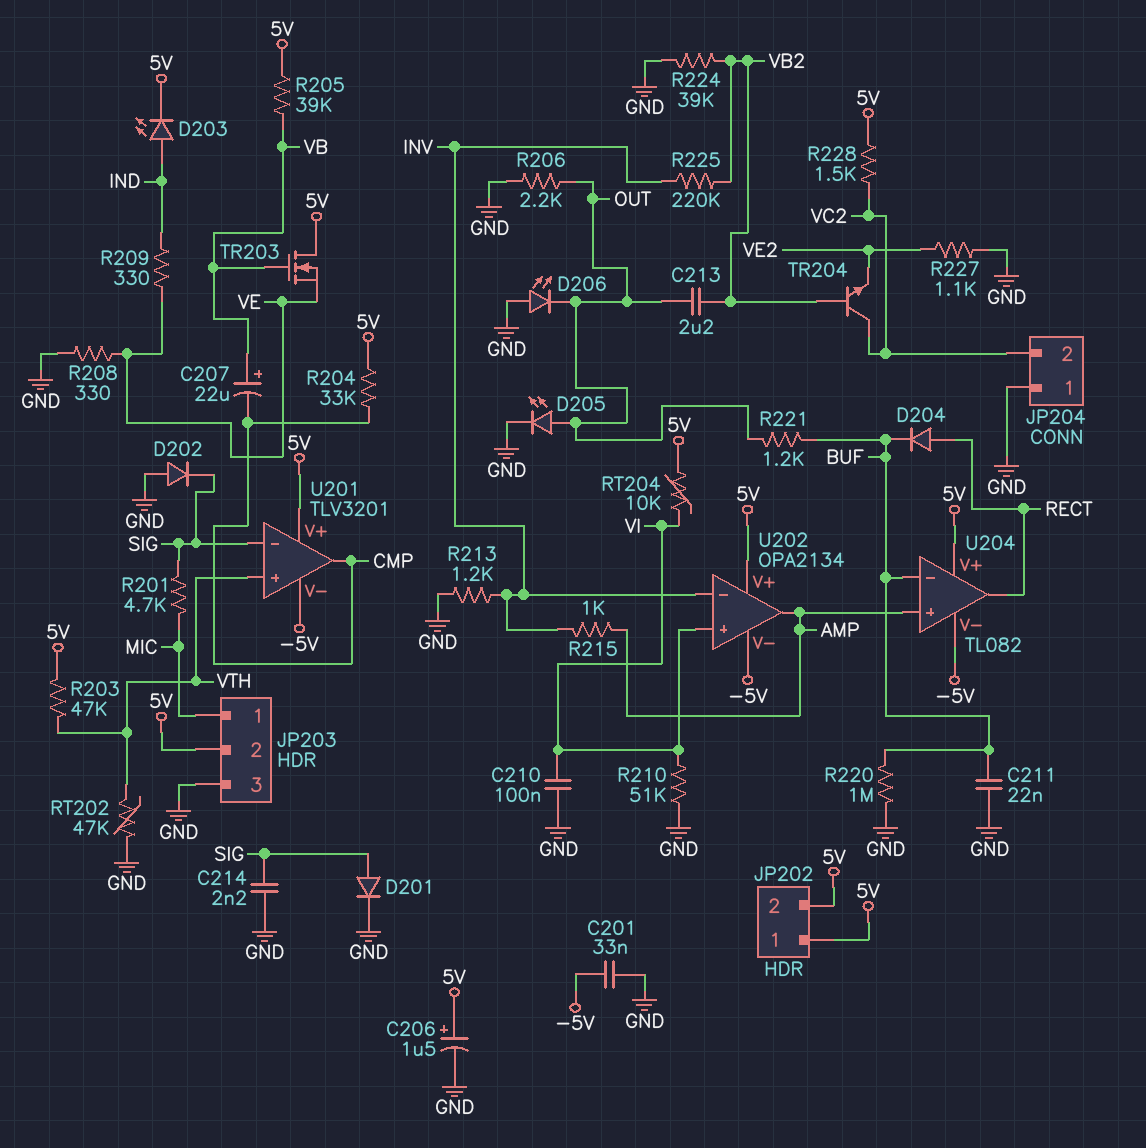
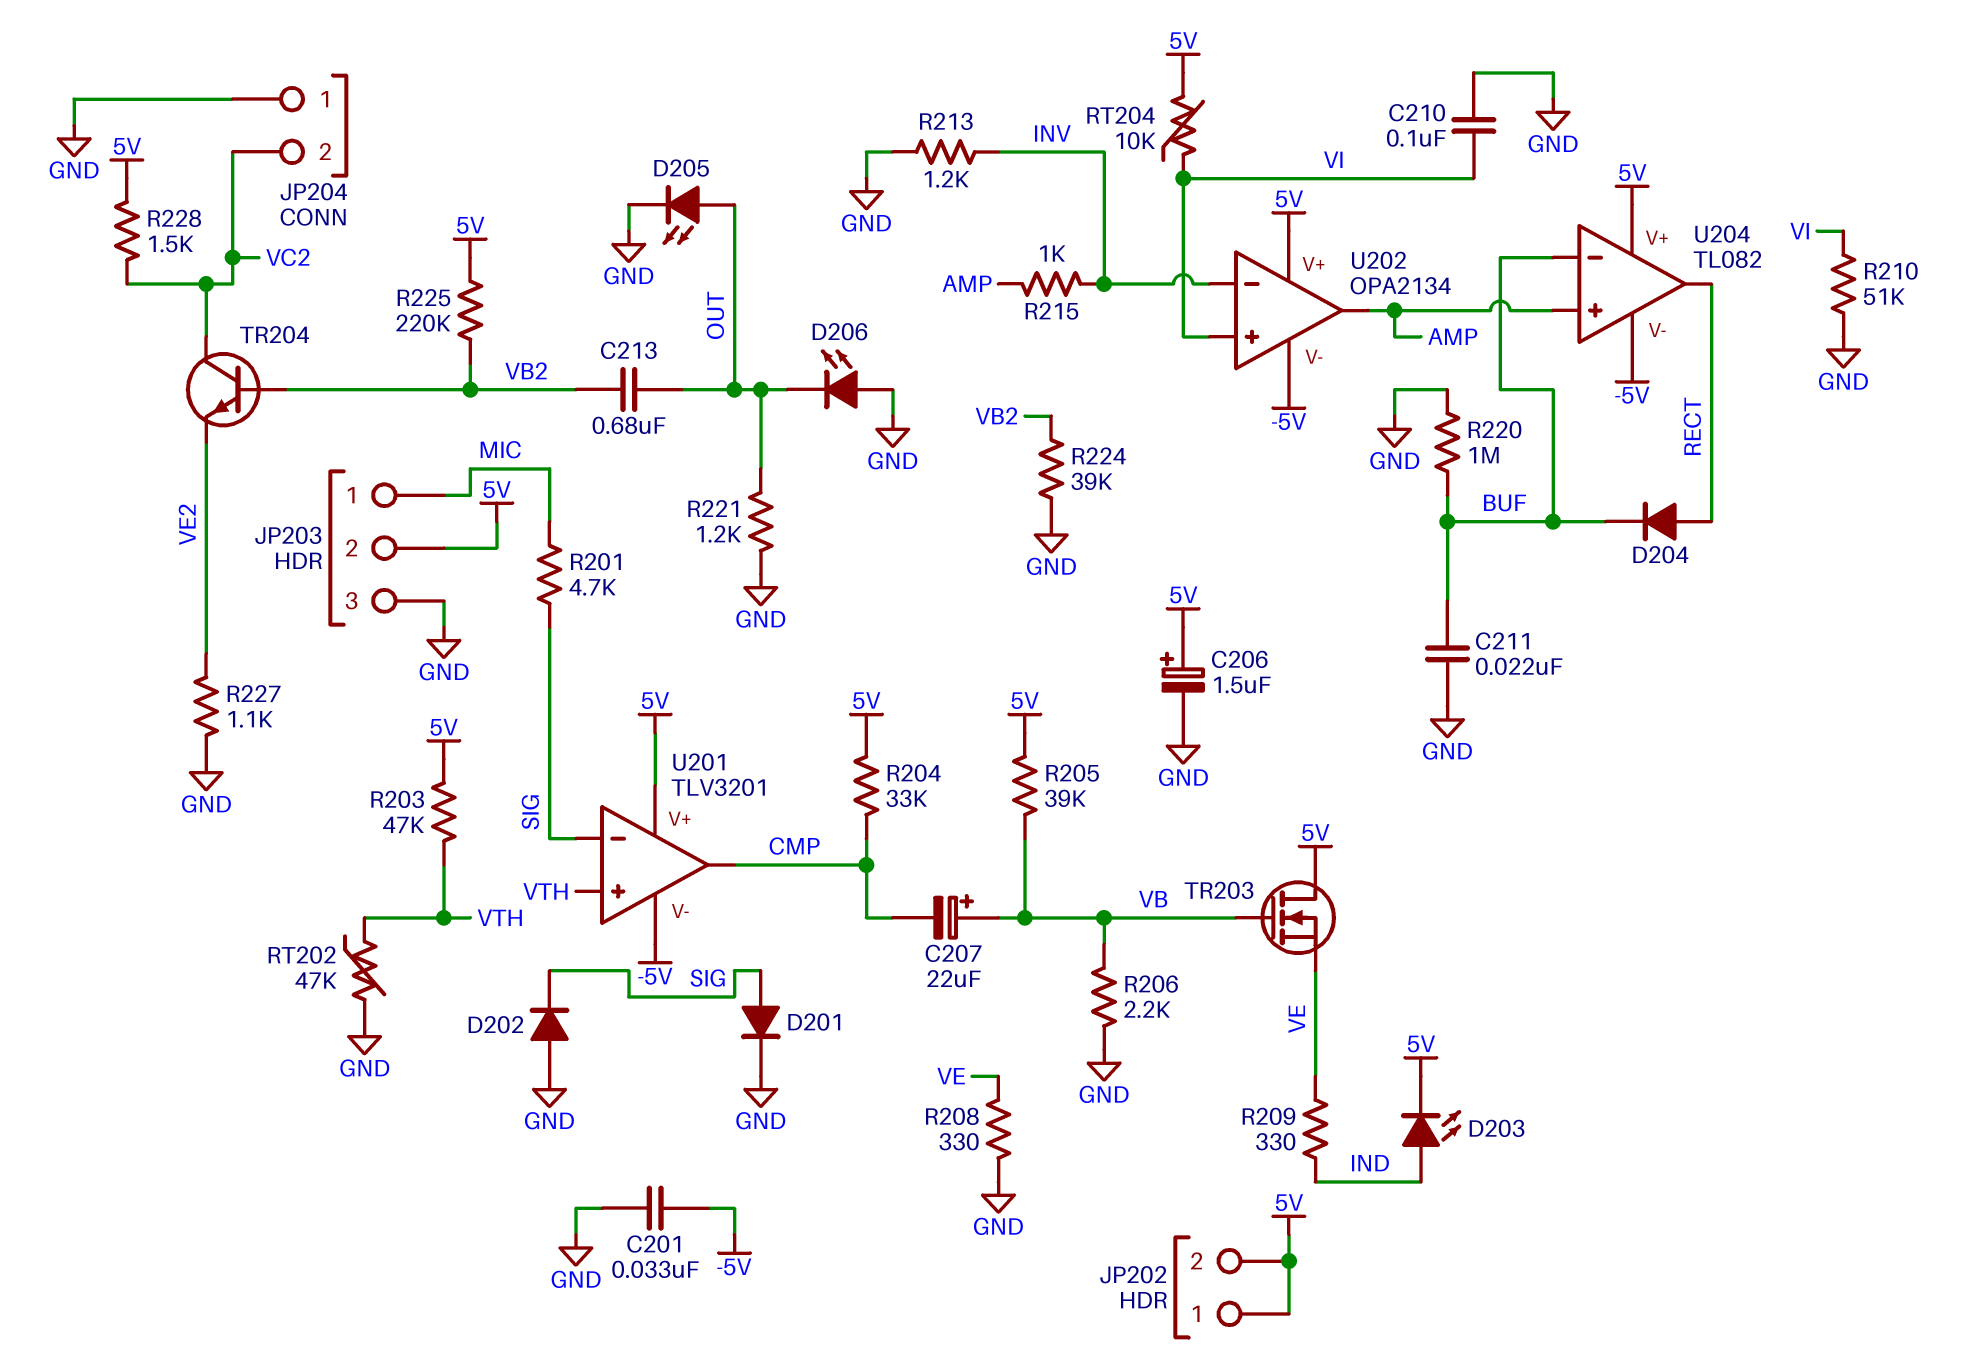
C213: 2.2uF (OUT, VB2) -> 680nF (OUT, VB2)
C214: 2.2nF (GND, SIG) -> none
R206: 2.2k (GND, OUT) -> 2.2k (GND, VB)
R221: 1.2k (BUF, OUT) -> 1.2k (GND, OUT)
R225: 220k (INV, VB2) -> 220k (5V, VB2)

